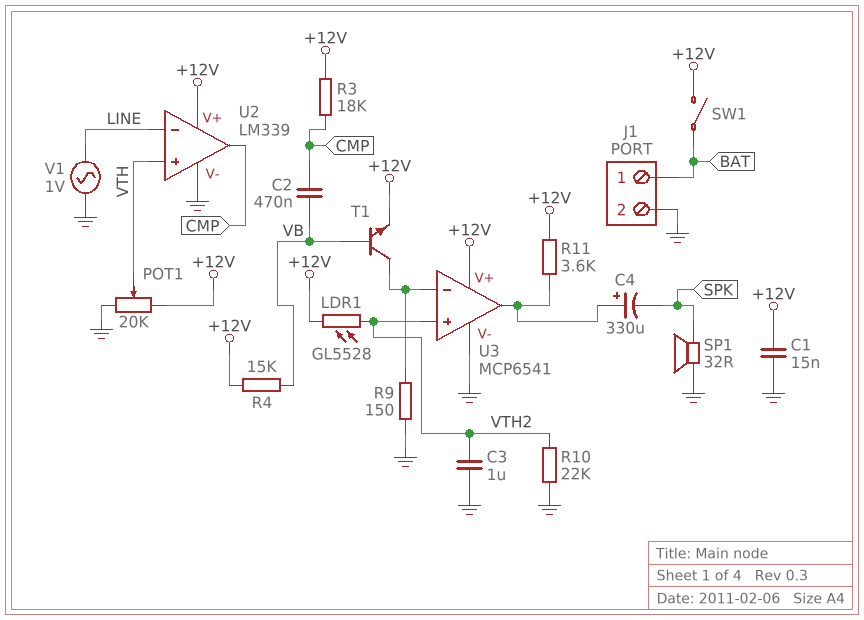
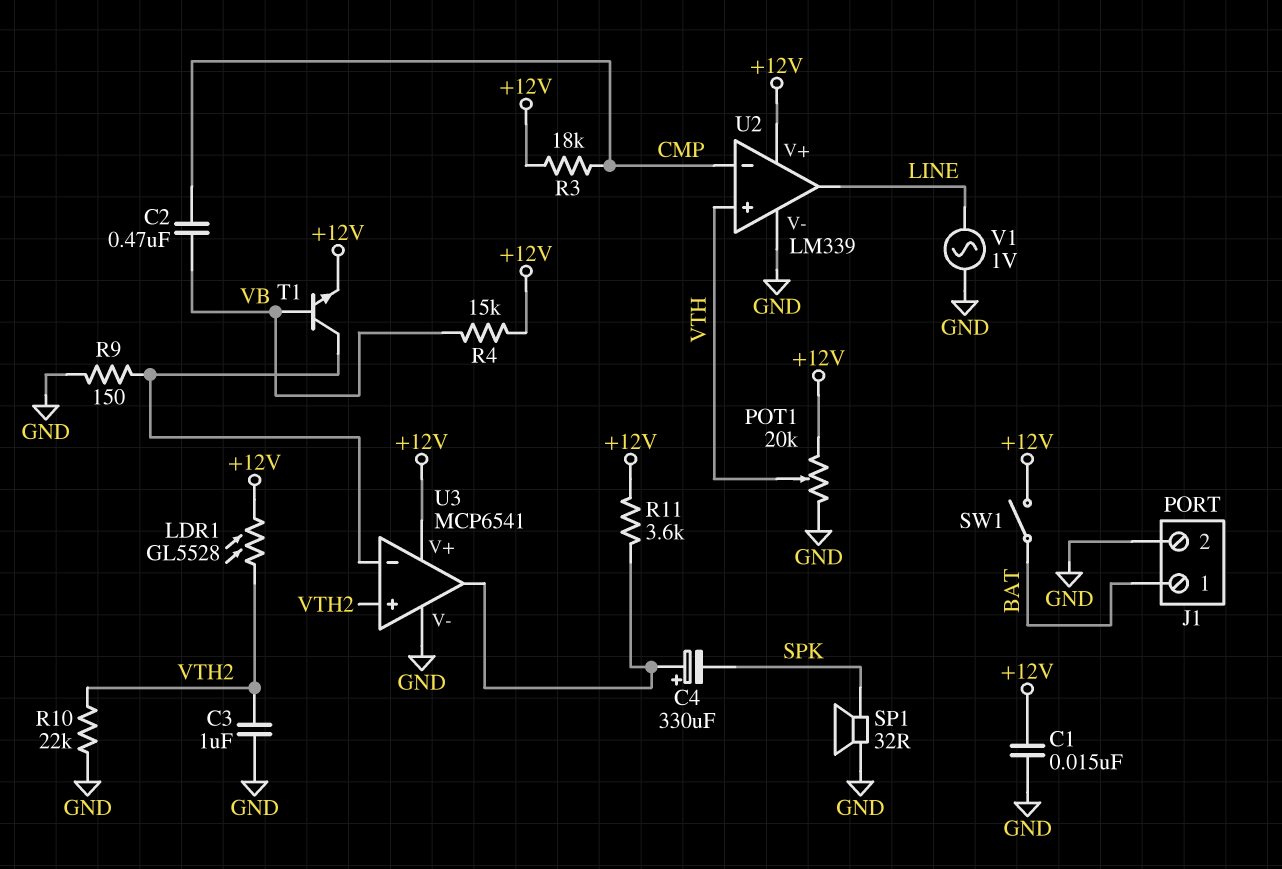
U2 pin in-: LINE -> CMP
U2 pin out: CMP -> LINE

